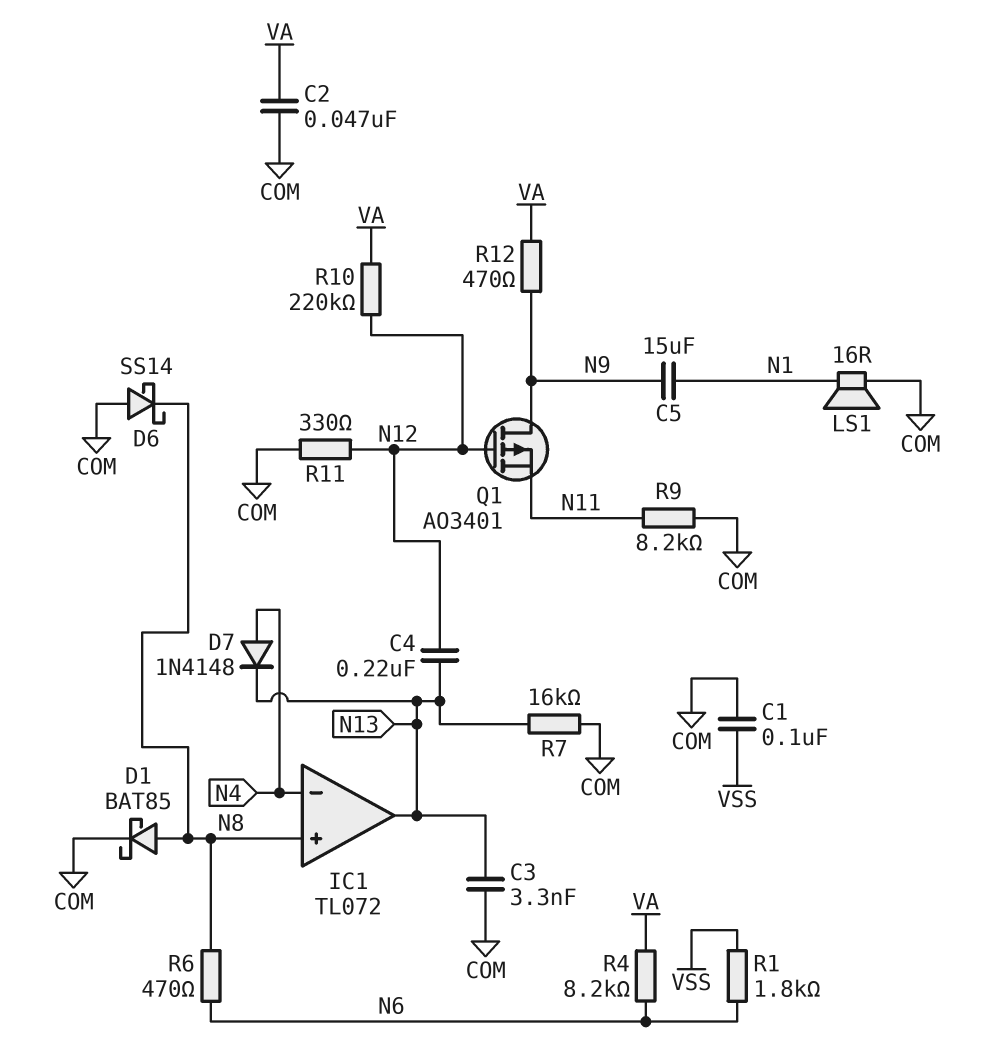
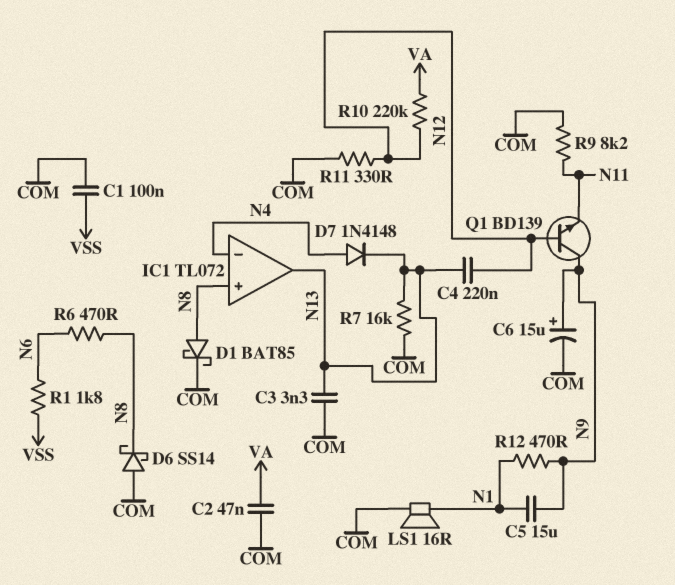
C6: none -> 15uF (plus N9, minus COM)
Q1: PMOS AO3401 (G N12, D N9, S N11) -> NPN BD139 (B N12, C N9, E N11)
R4: 8.2k (N6, VA) -> none
R12: 470 (N9, VA) -> 470 (N1, N9)

